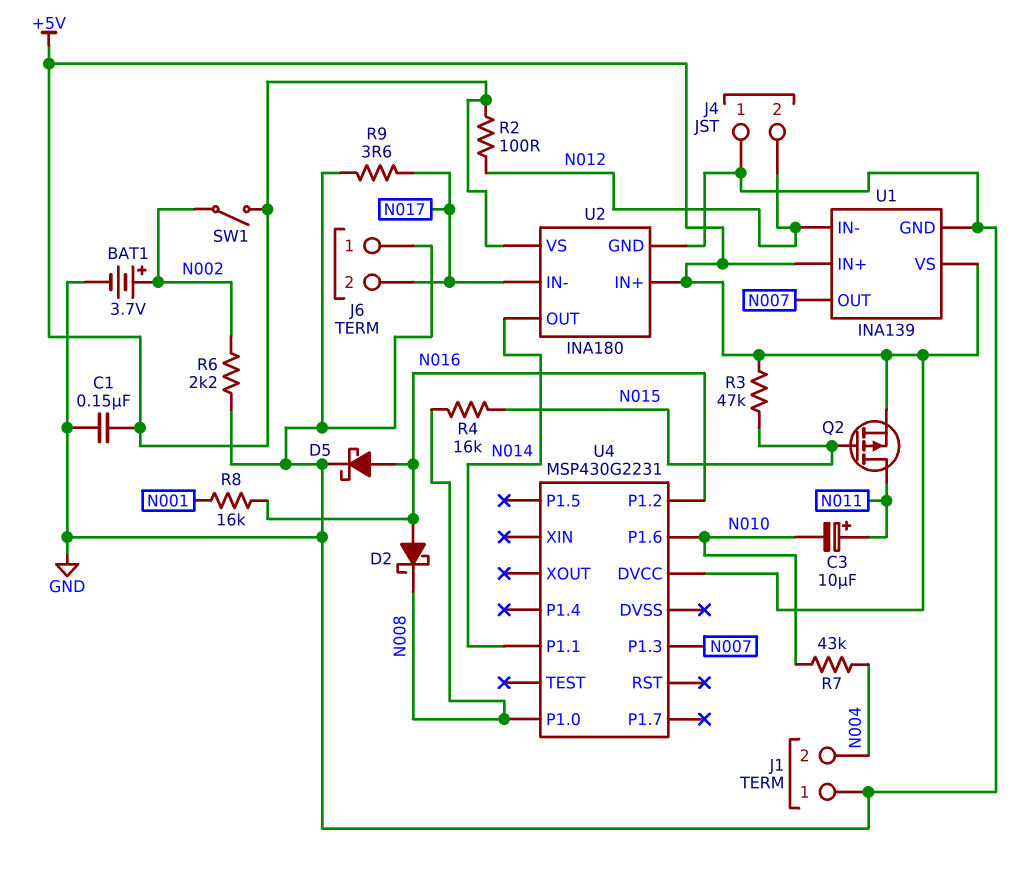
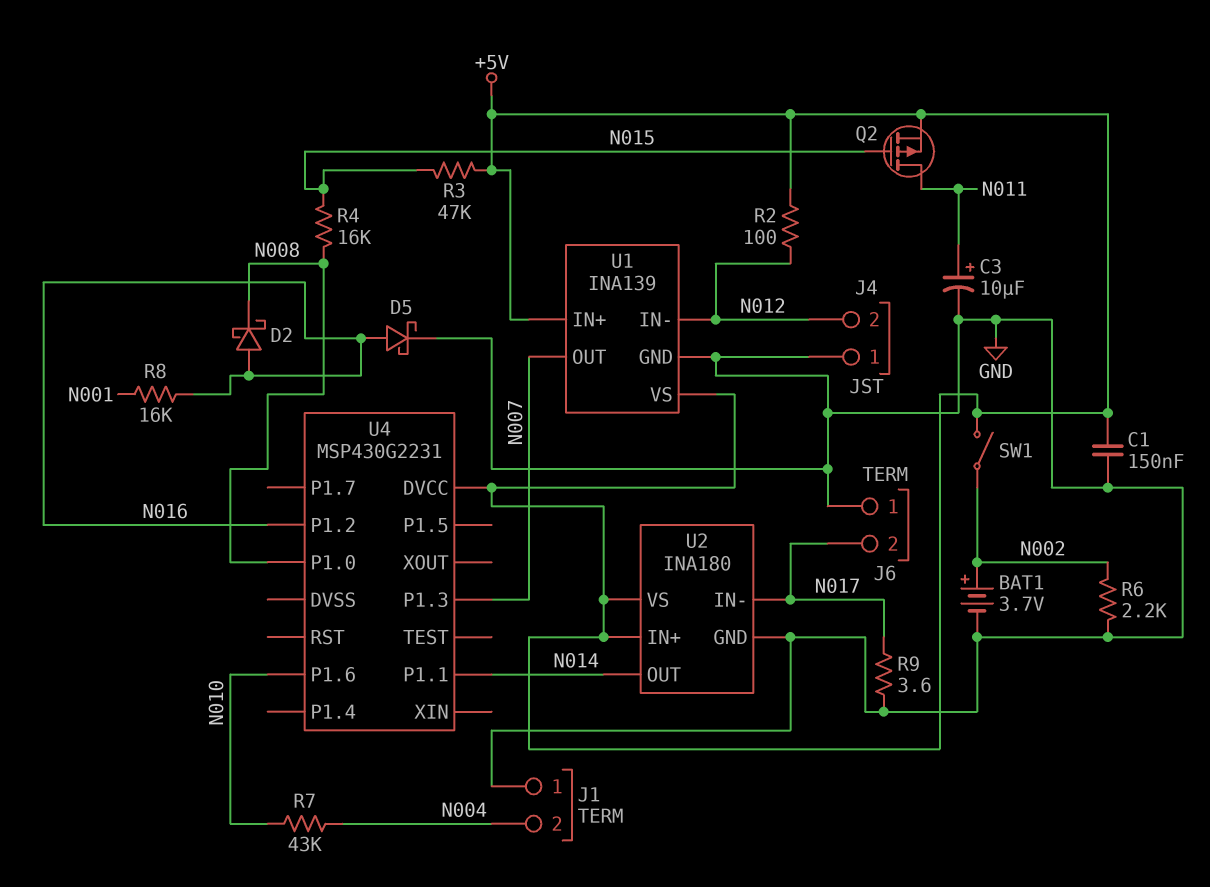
C3: 10uF (plus N011, minus N010) -> 10uF (plus N011, minus GND)

